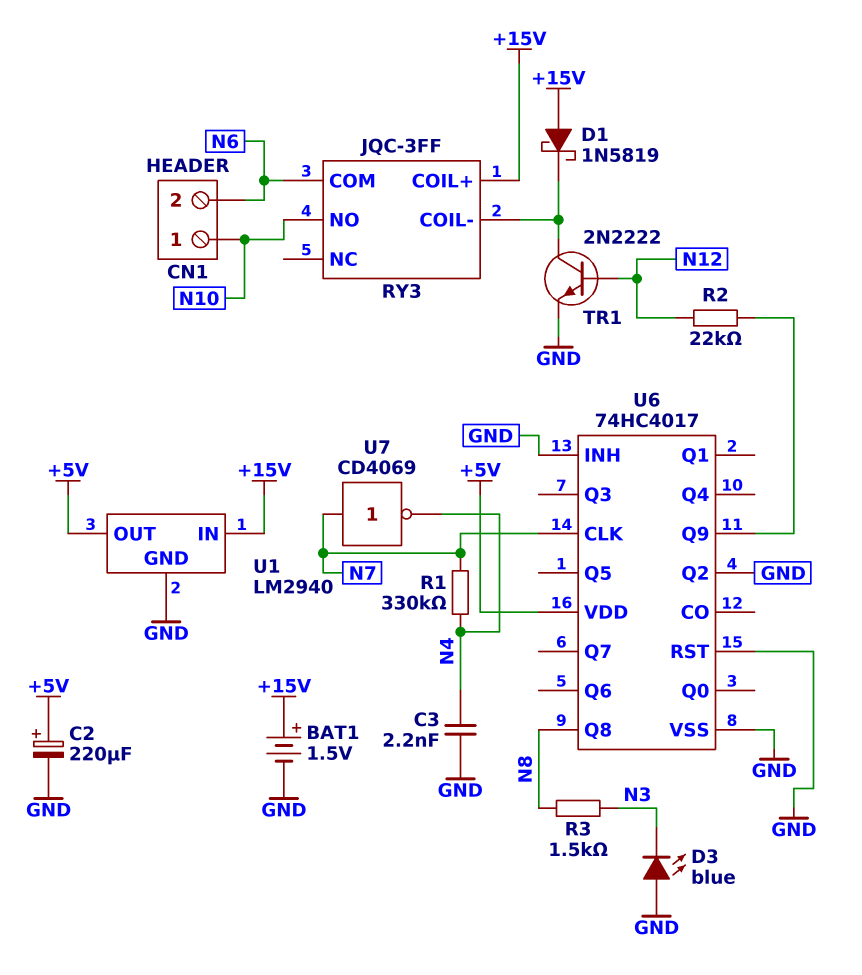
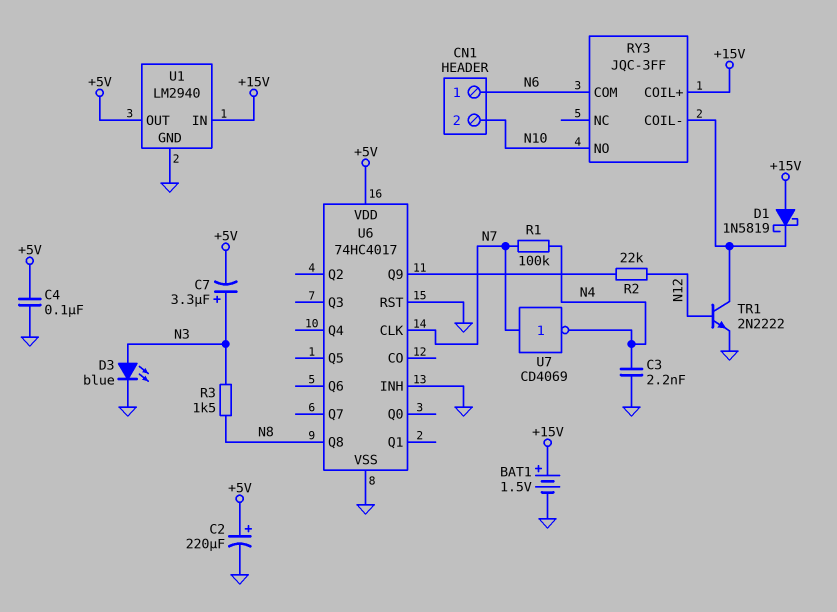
C4: none -> 100nF (+5V, GND)
C7: none -> 3.3uF (plus N3, minus +5V)
CN1 pin 1: N10 -> N6
CN1 pin 2: N6 -> N10
D3: LED blue (A GND, K N3) -> LED blue (A N3, K GND)
R1: 330k (N4, N7) -> 100k (N4, N7)
U6 pin Q2: GND -> none

